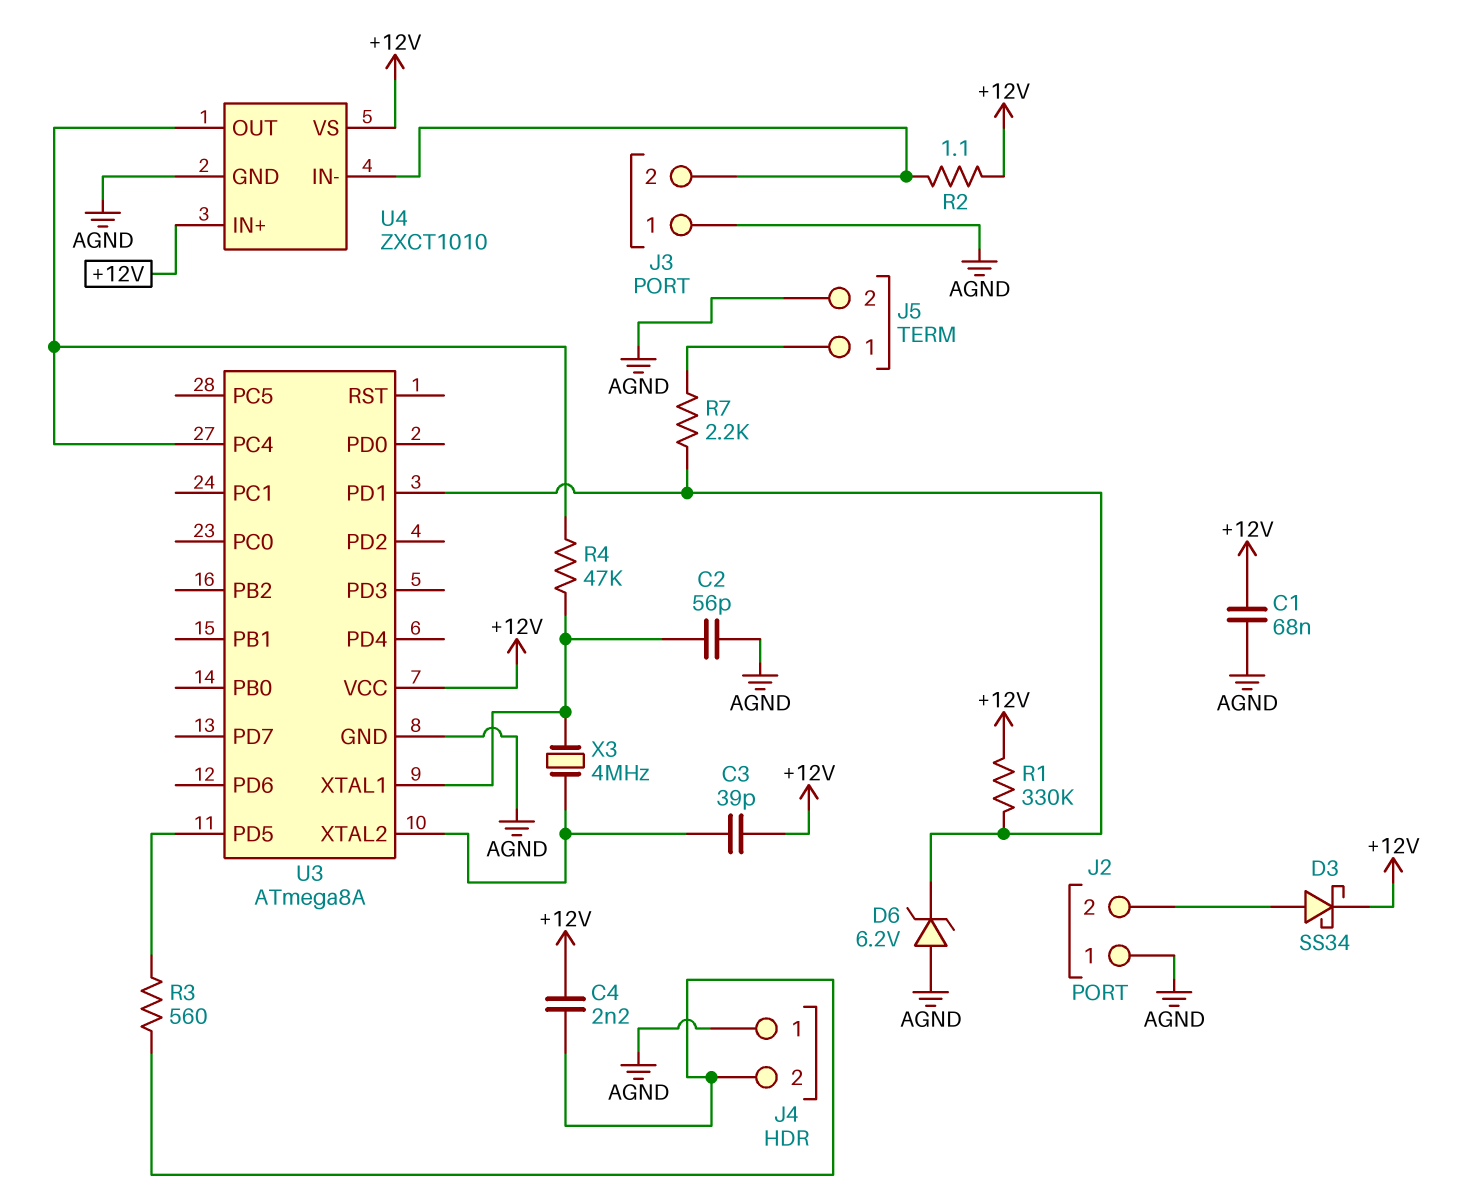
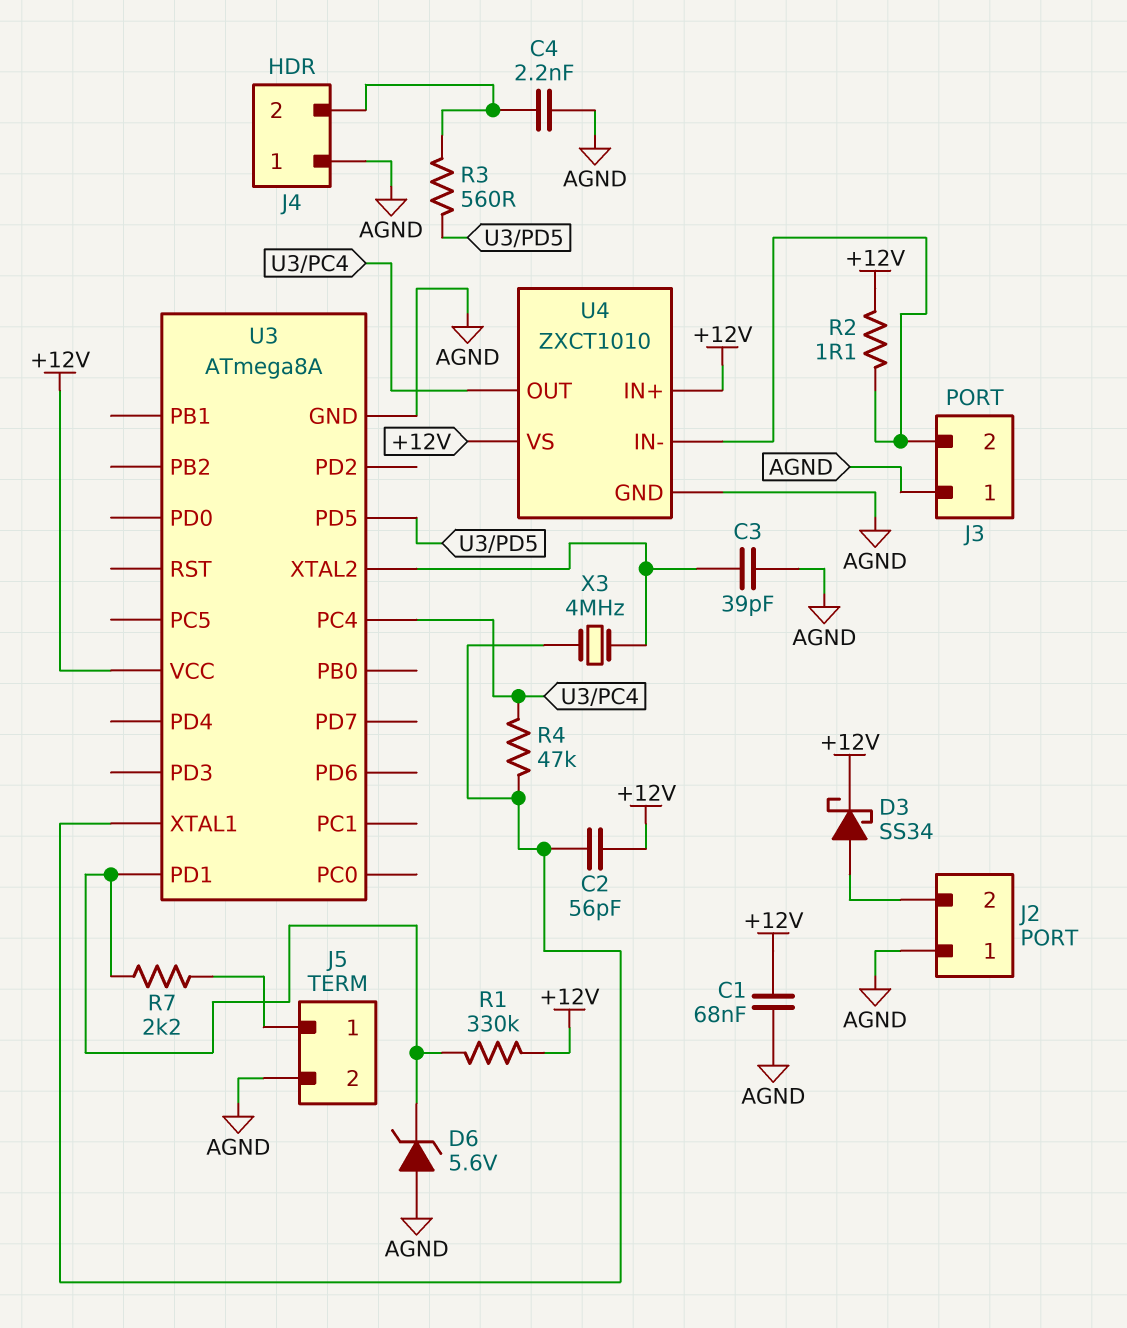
C2: 56pF (AGND, U3/XTAL1) -> 56pF (+12V, U3/XTAL1)
C3: 39pF (+12V, U3/XTAL2) -> 39pF (AGND, U3/XTAL2)
C4: 2.2nF (+12V, J4/2) -> 2.2nF (AGND, J4/2)
D6: zener 6.2V (A AGND, K U3/PD1) -> zener 5.6V (A AGND, K U3/PD1)

